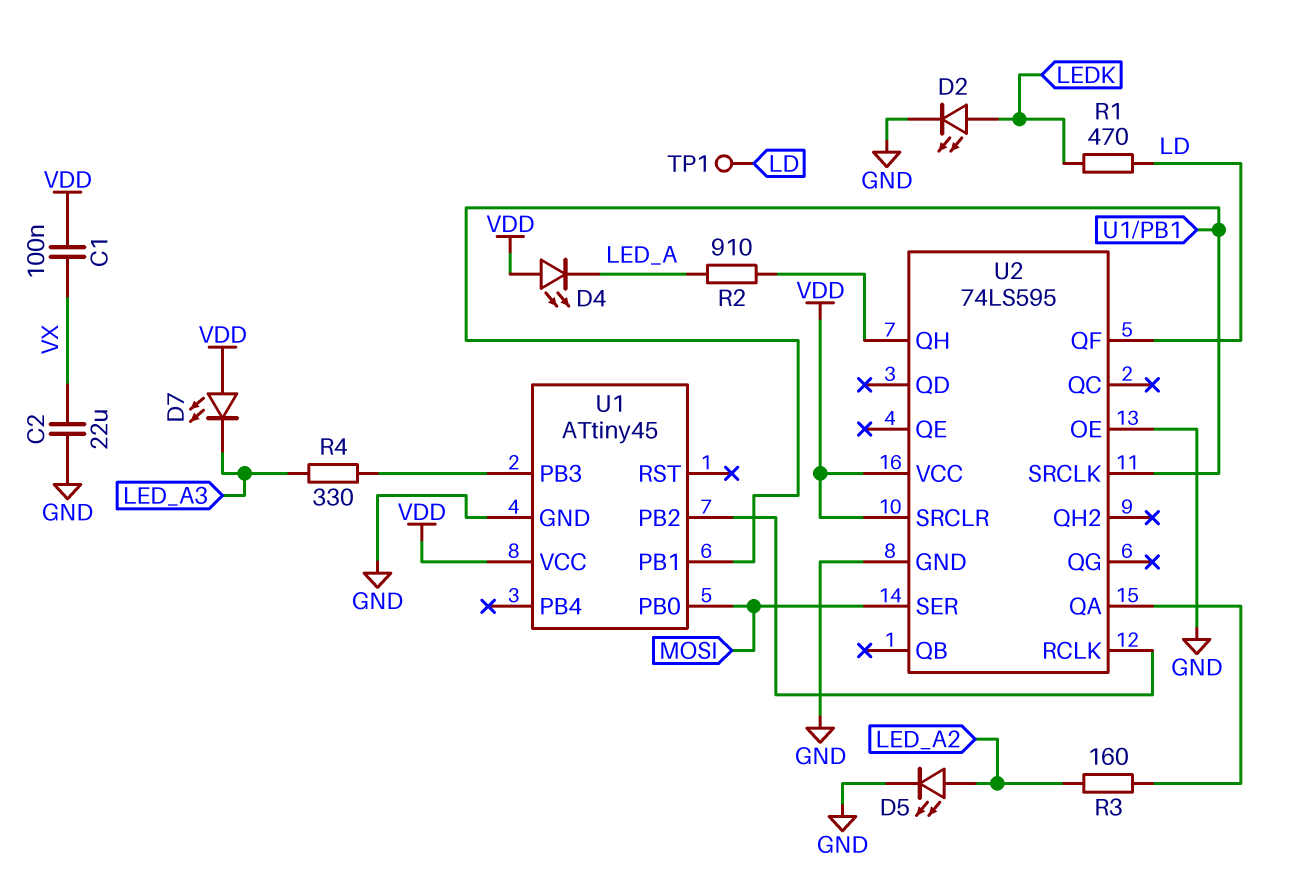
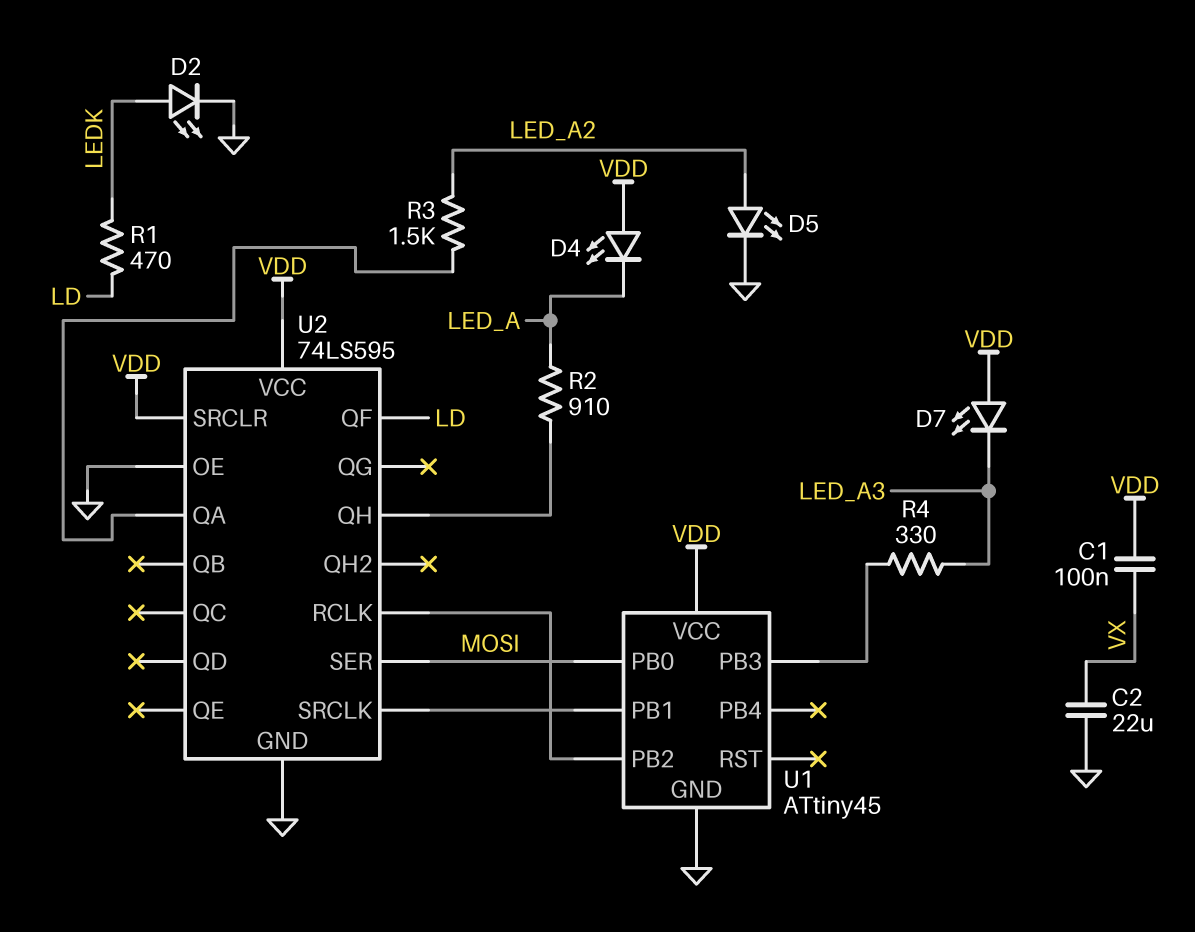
R3: 160 (LED_A2, U2/QA) -> 1.5k (LED_A2, U2/QA)
TP1: test point (LD) -> none

